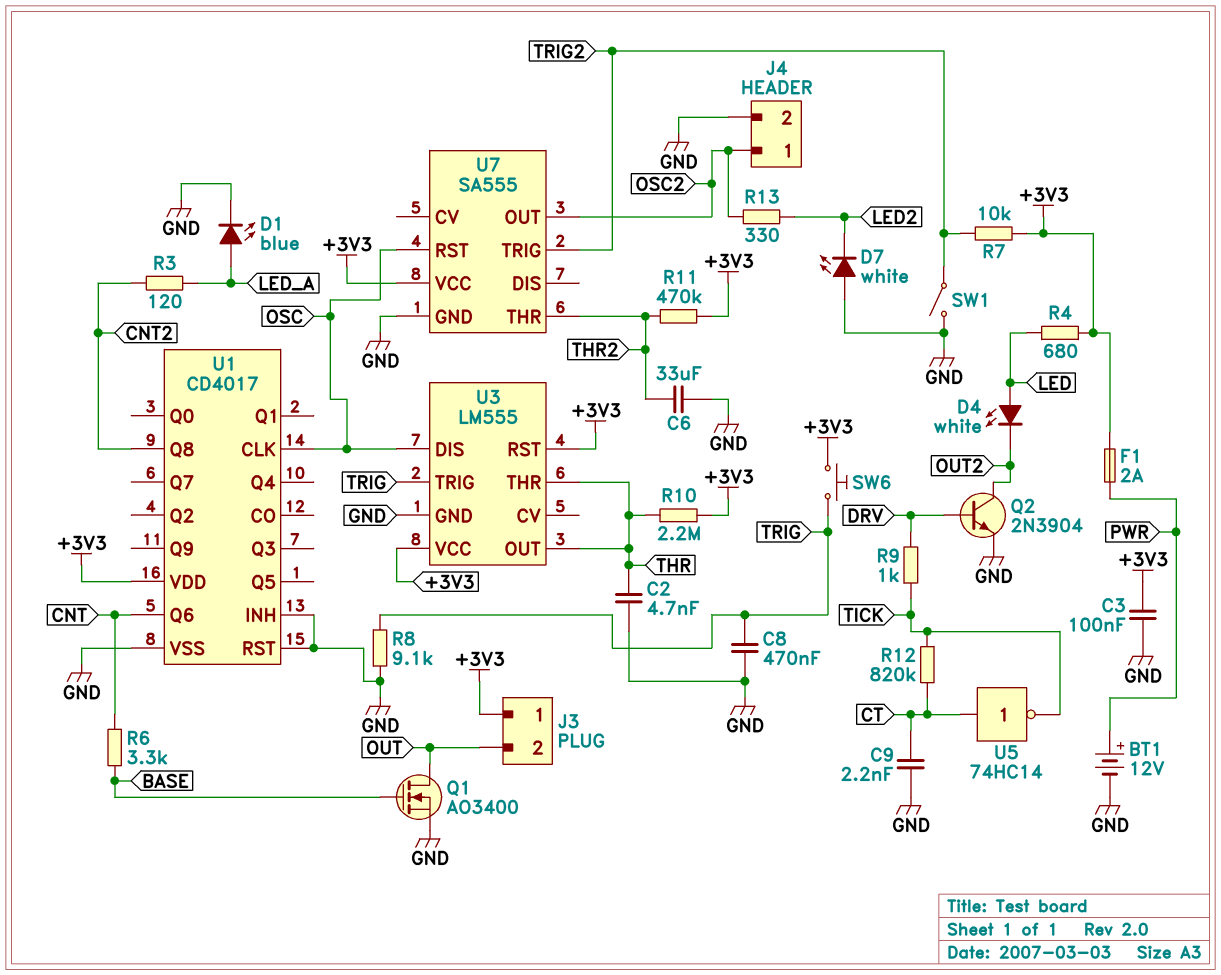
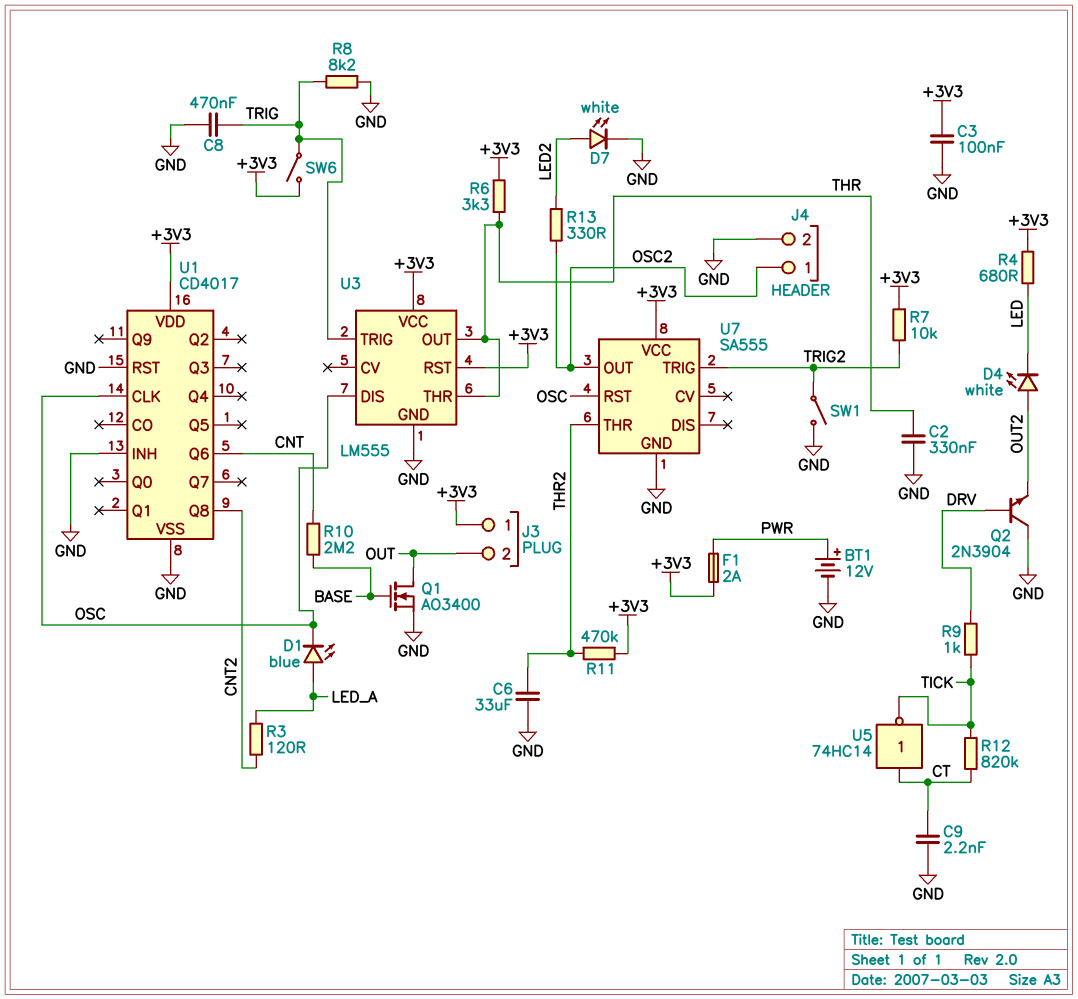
C2: 4.7nF (GND, THR) -> 330nF (GND, THR)
D1: LED blue (A LED_A, K GND) -> LED blue (A LED_A, K OSC)
D4: LED white (A LED, K OUT2) -> LED white (A OUT2, K LED)
D7: LED white (A GND, K LED2) -> LED white (A LED2, K GND)
Q2: NPN 2N3904 (B DRV, C OUT2, E GND) -> NPN 2N3904 (B DRV, C GND, E OUT2)
R6: 3.3k (BASE, CNT) -> 3.3k (+3V3, THR)
R8: 9.1k (GND, TRIG) -> 8.2k (GND, TRIG)
R10: 2.2M (+3V3, THR) -> 2.2M (BASE, CNT)
SW6: button (+3V3, TRIG) -> switch (+3V3, TRIG)

